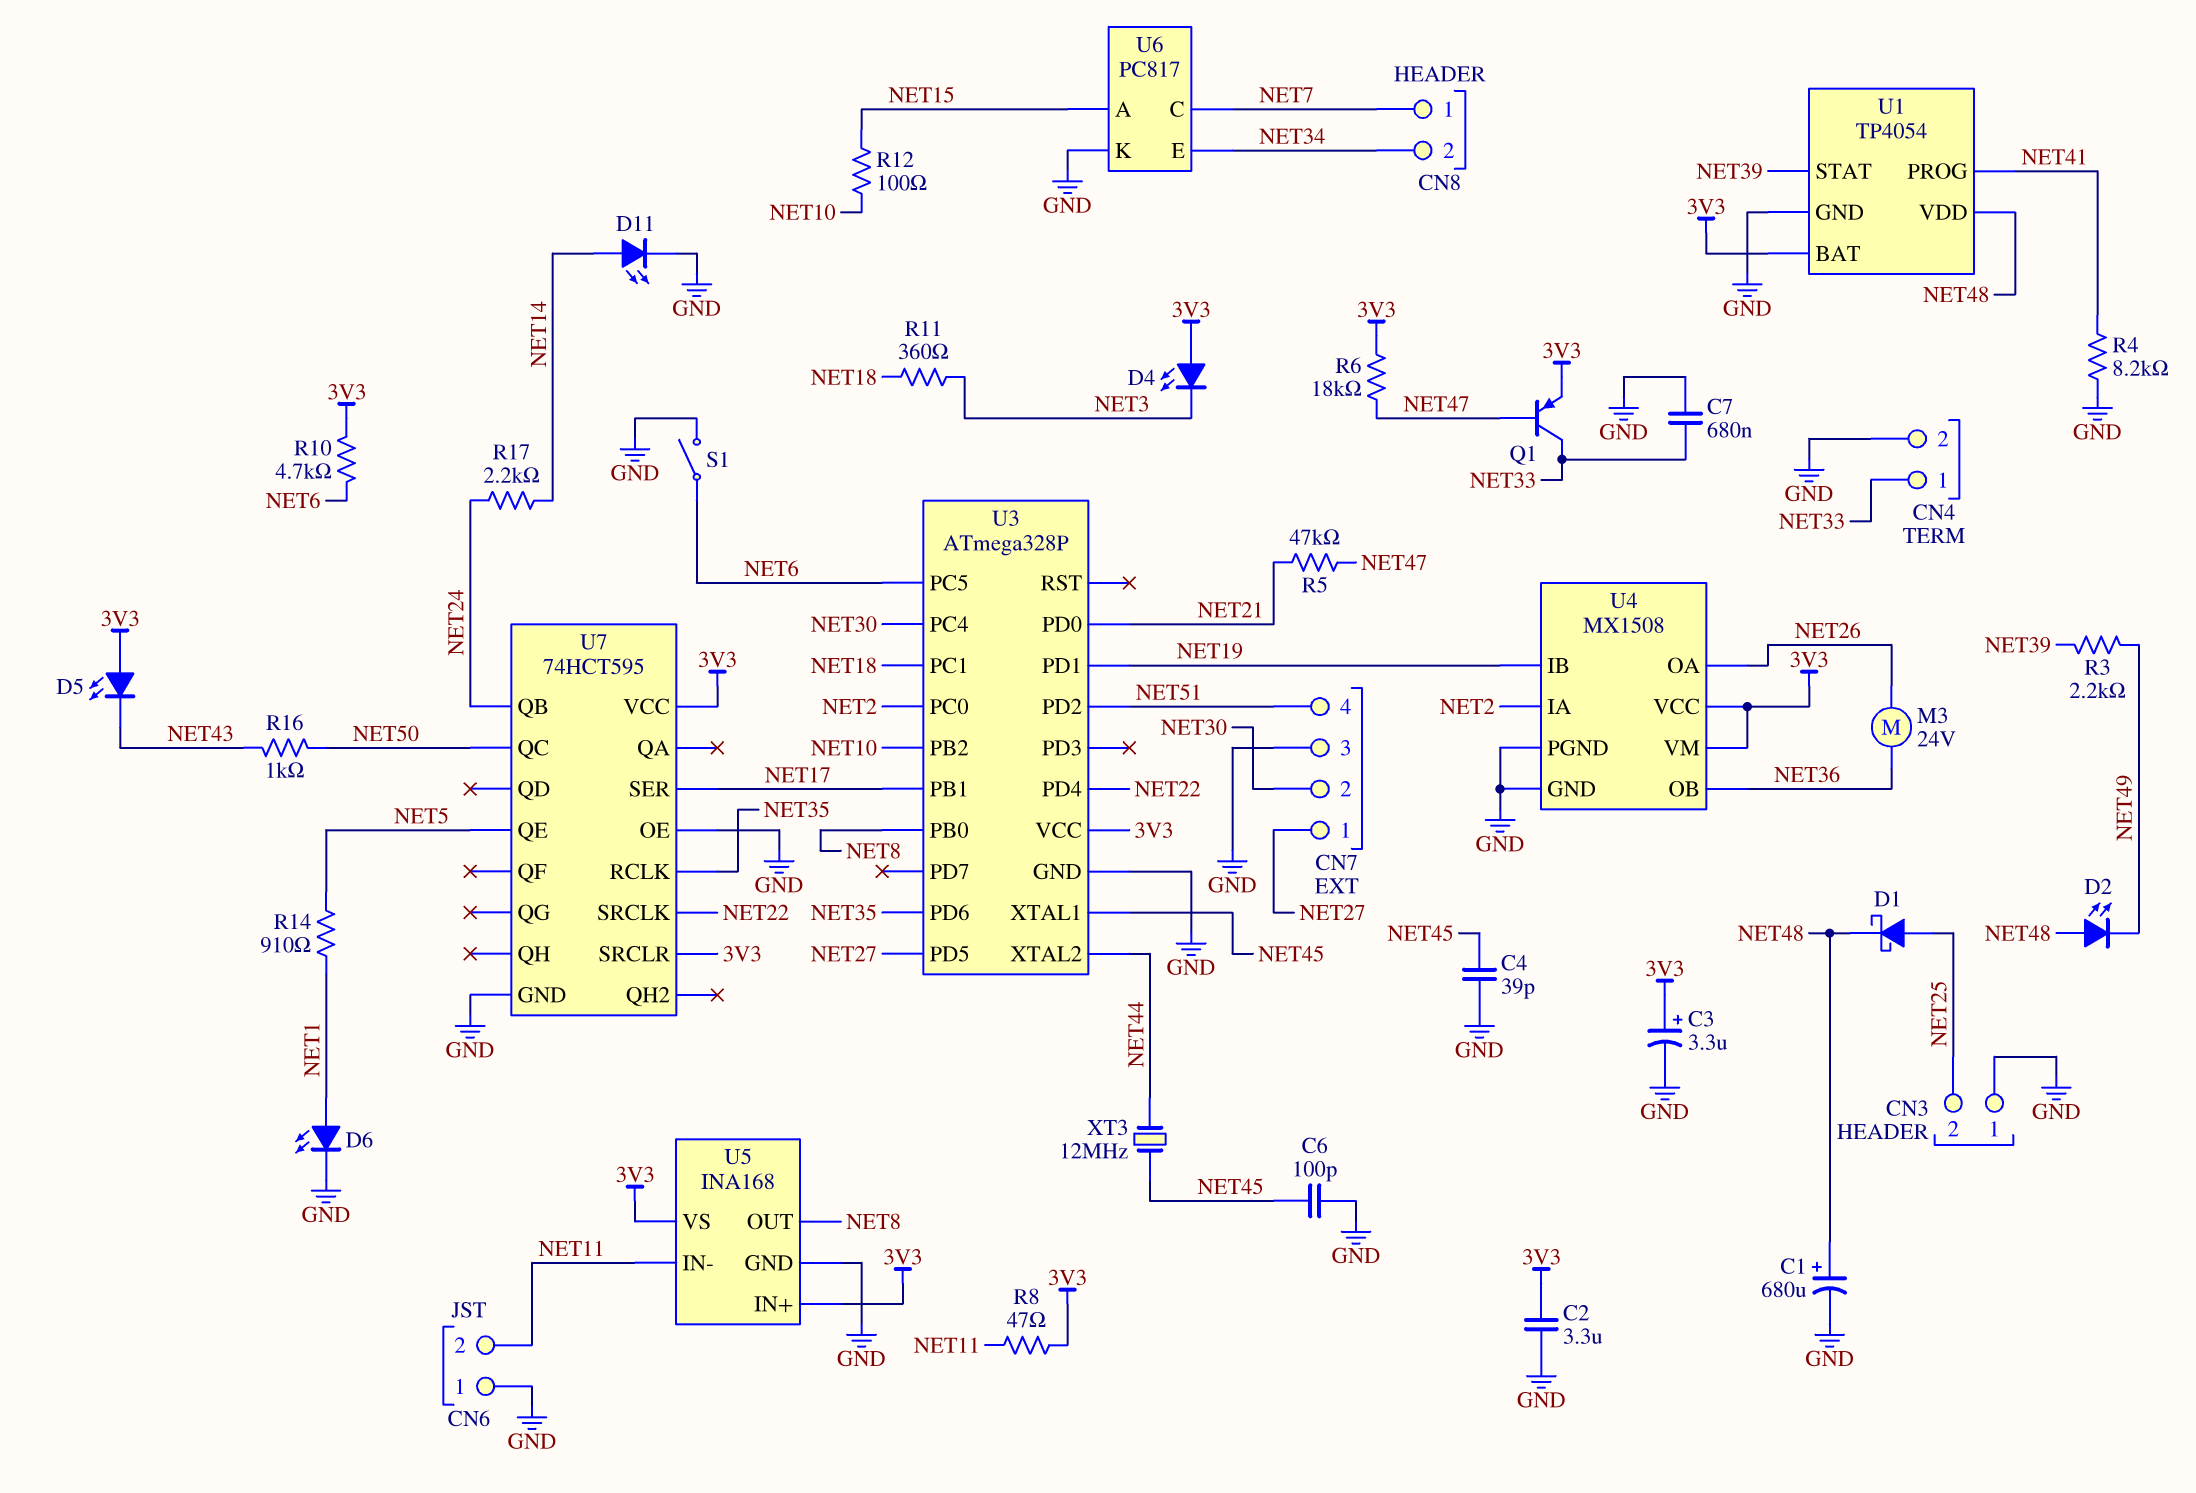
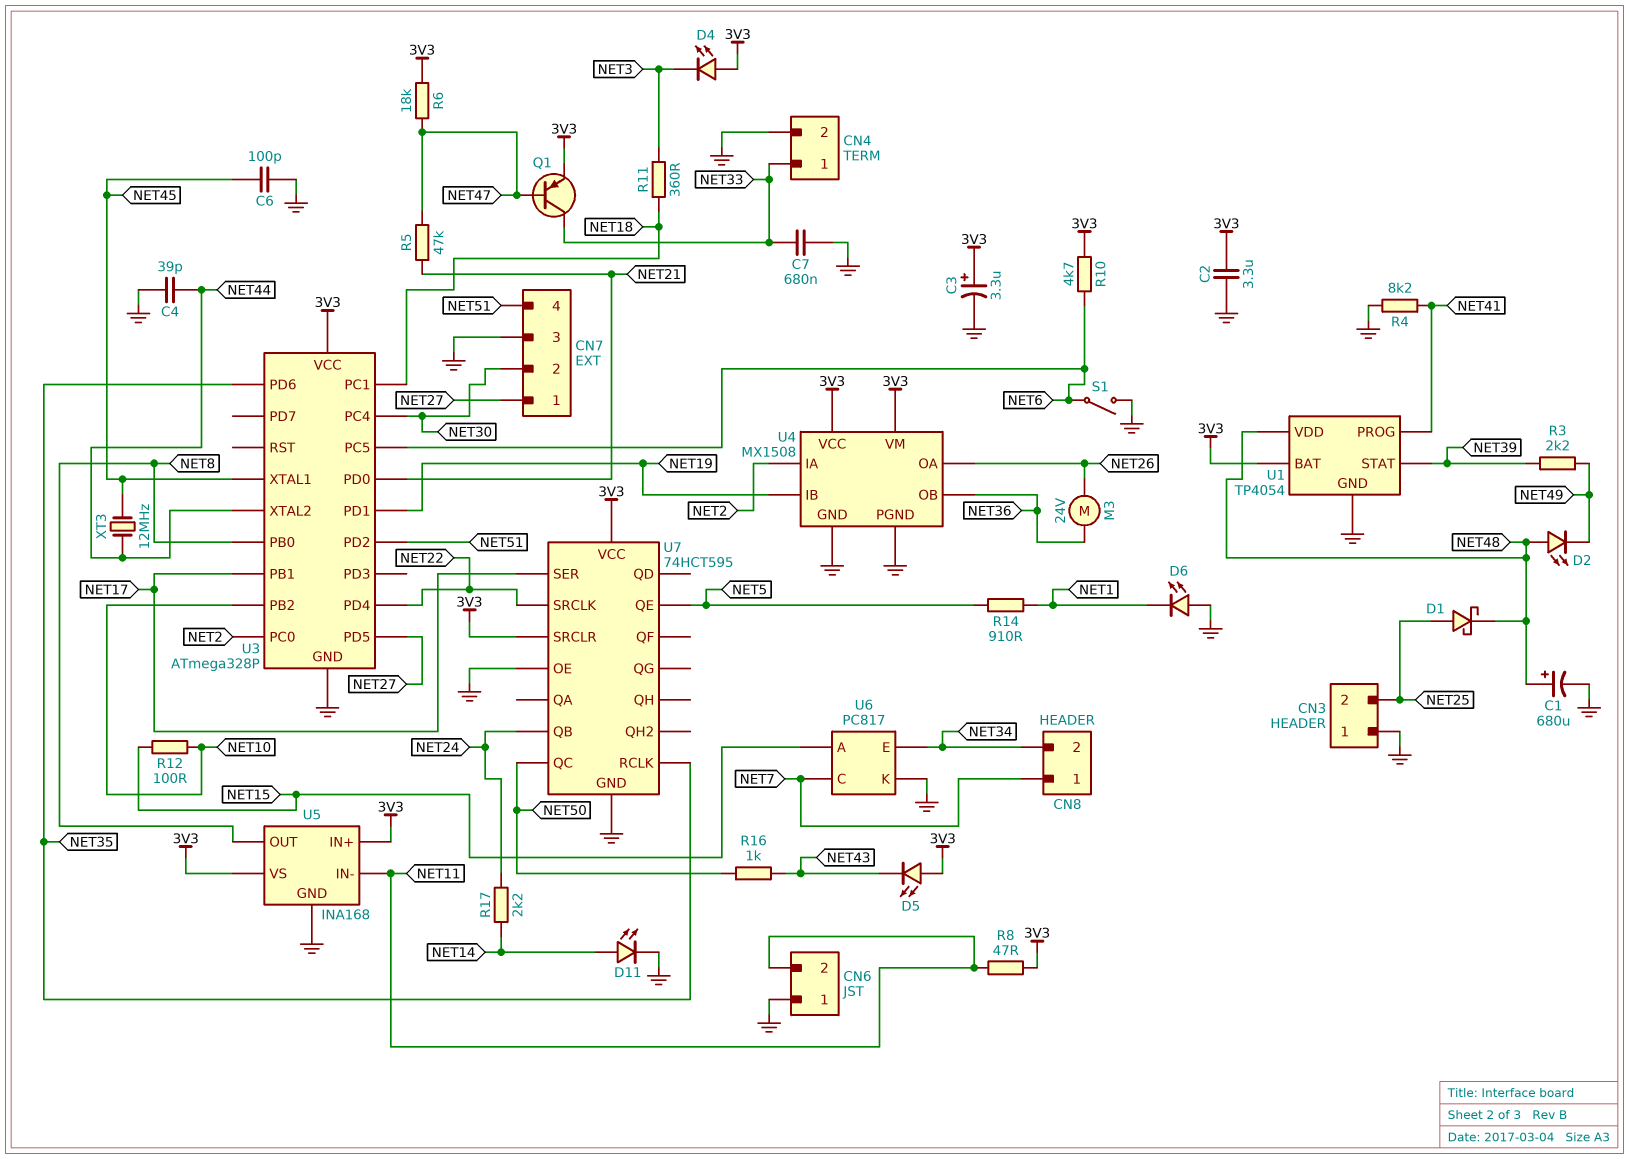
C4: 39pF (GND, NET45) -> 39pF (GND, NET44)
D6: LED (A NET1, K GND) -> LED (A GND, K NET1)

